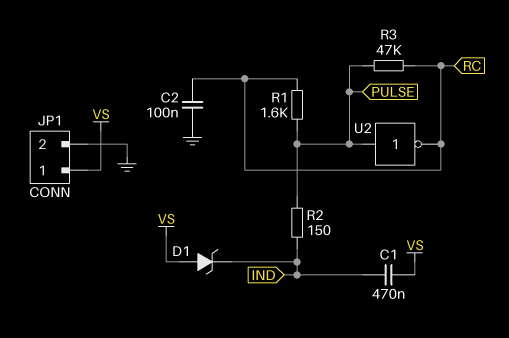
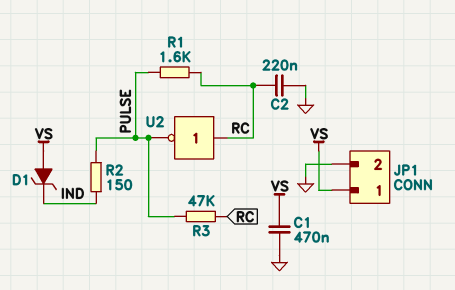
C1: 470nF (IND, VS) -> 470nF (GND, VS)
C2: 100nF (GND, RC) -> 220nF (GND, RC)
U2: NOT (in PULSE, out RC) -> NOT (in RC, out PULSE)

